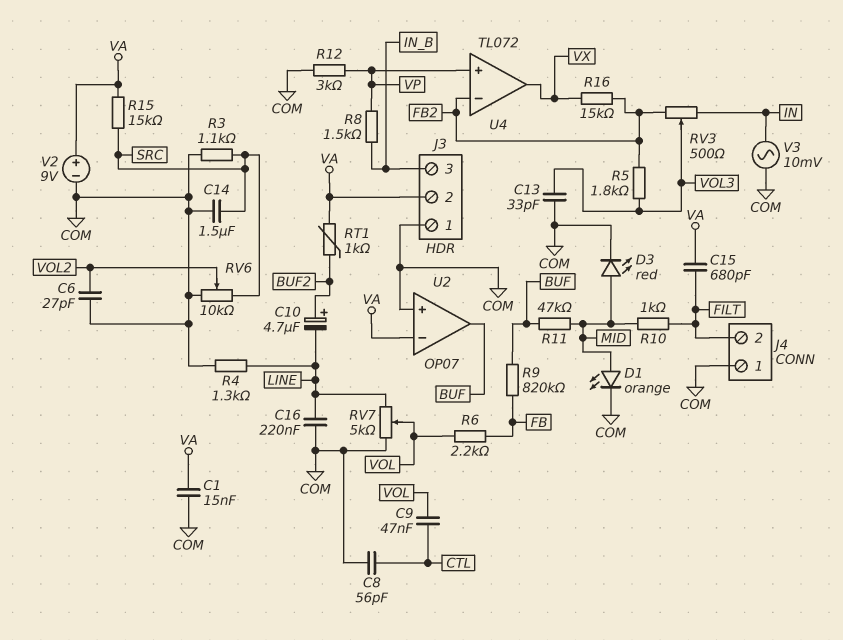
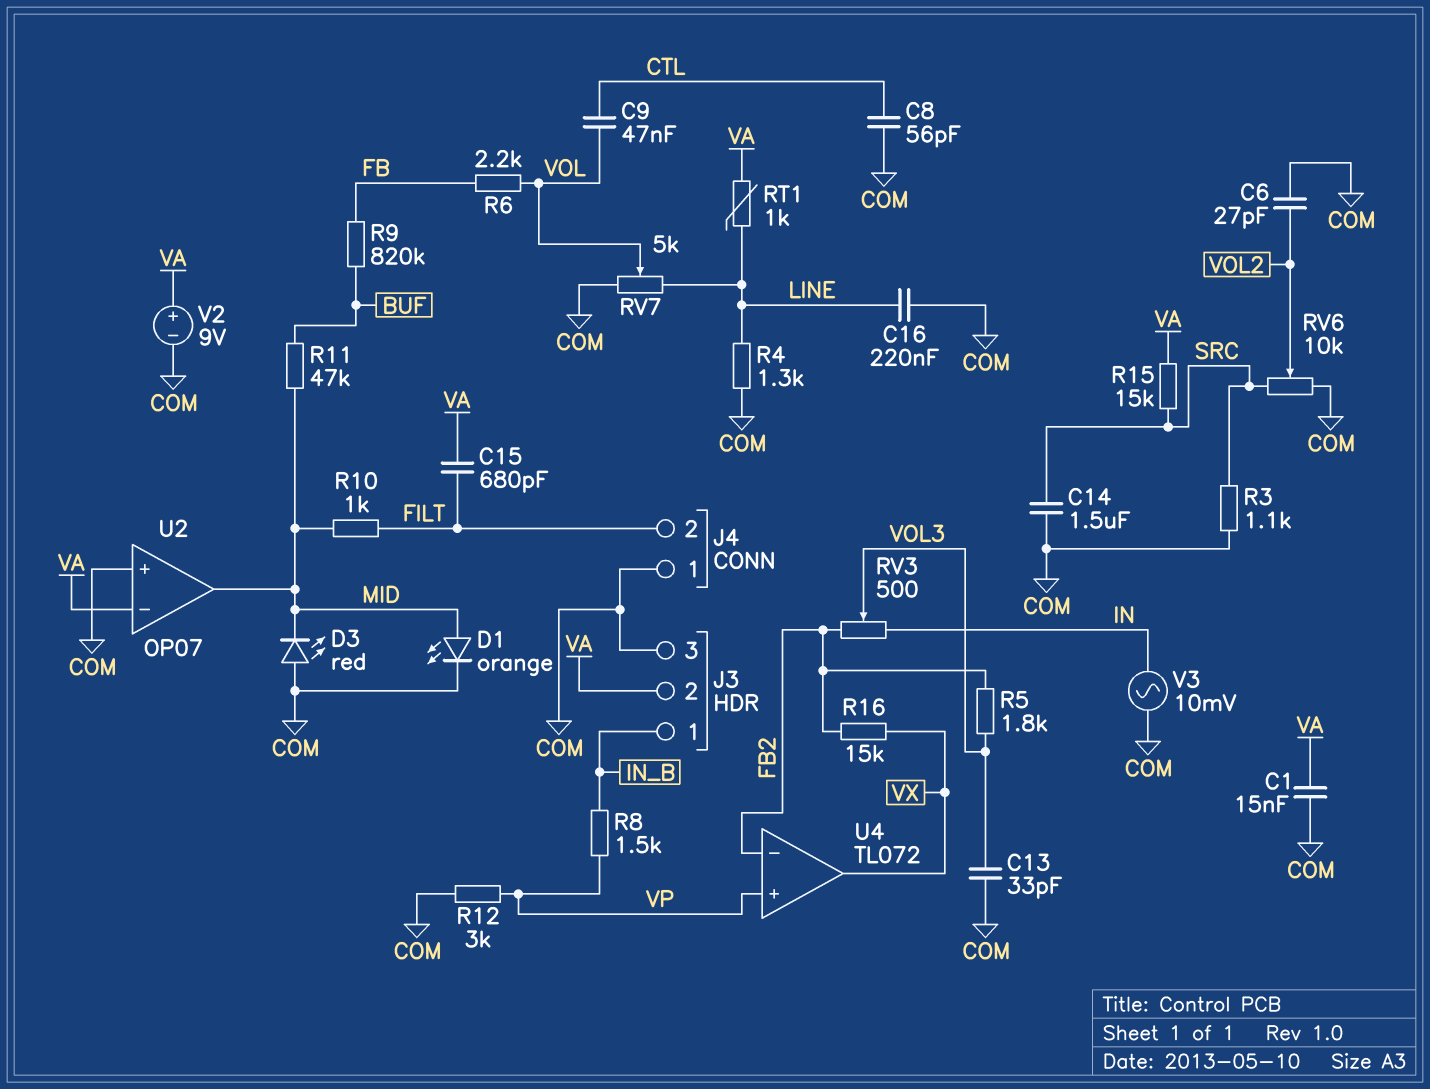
C10: 4.7uF (plus BUF2, minus LINE) -> none
D3: LED red (A MID, K COM) -> LED red (A COM, K MID)
J3 pin 1: COM -> IN_B
J3 pin 3: IN_B -> COM
RT1: 1k (BUF2, VA) -> 1k (LINE, VA)
U2 pin out: BUF -> MID

